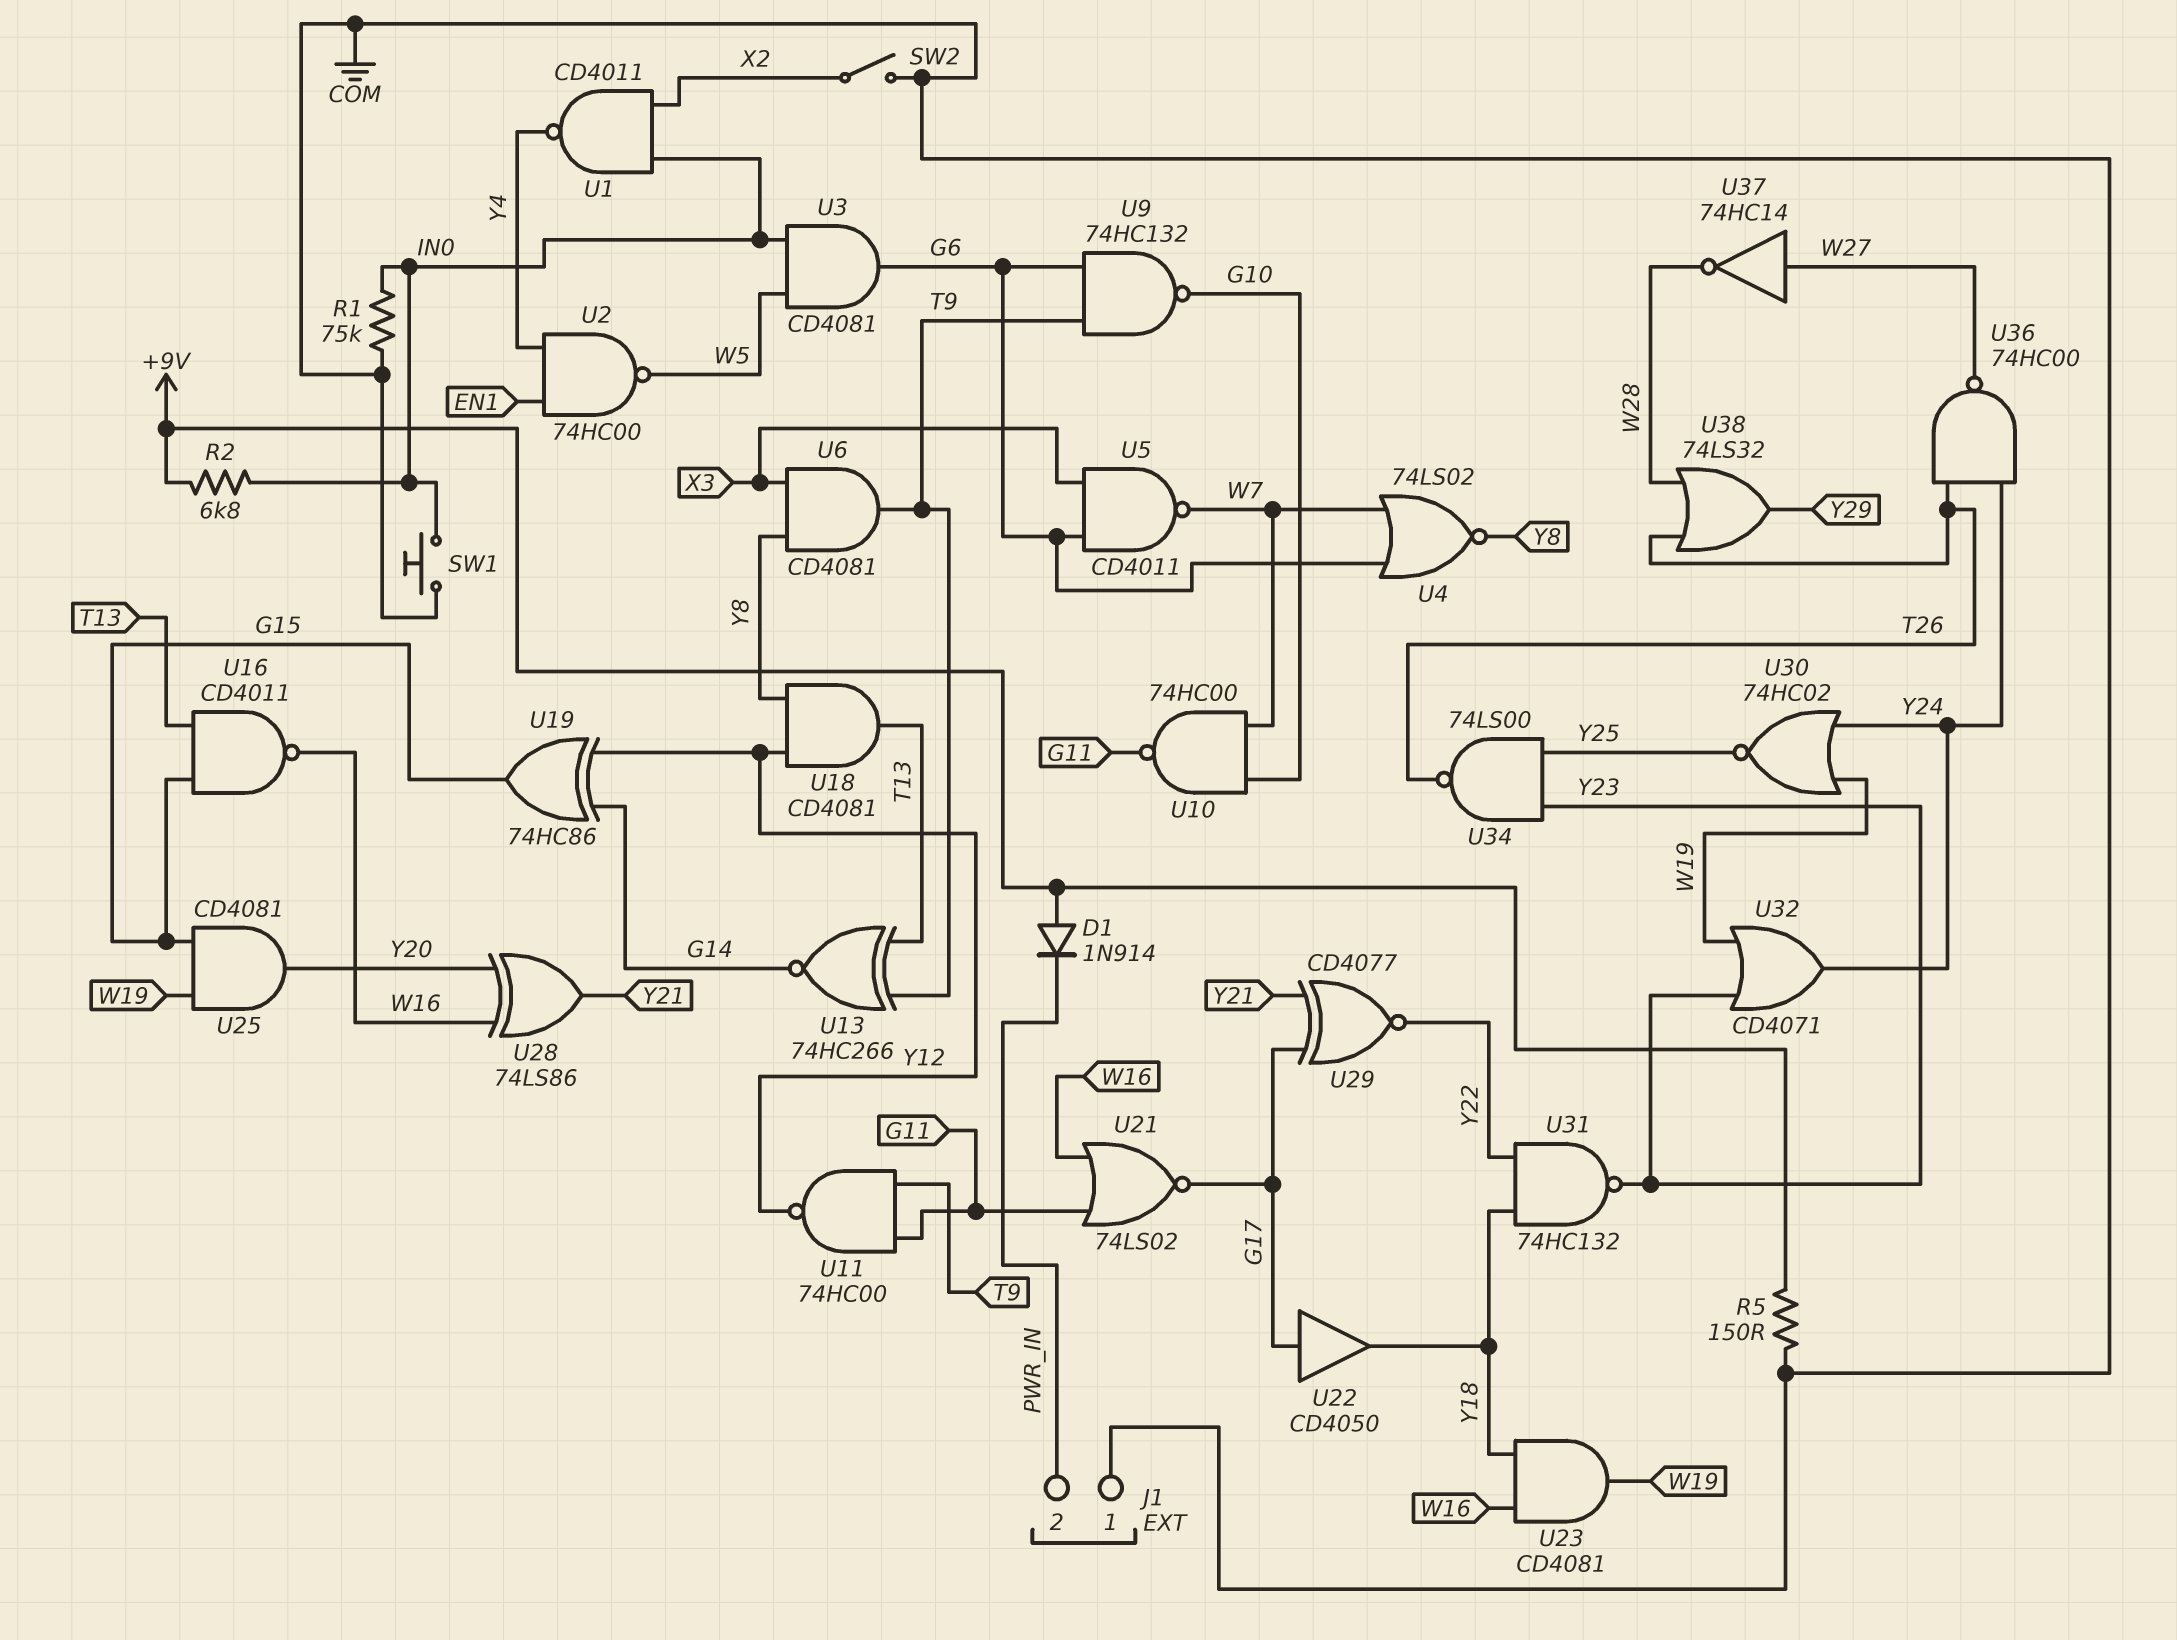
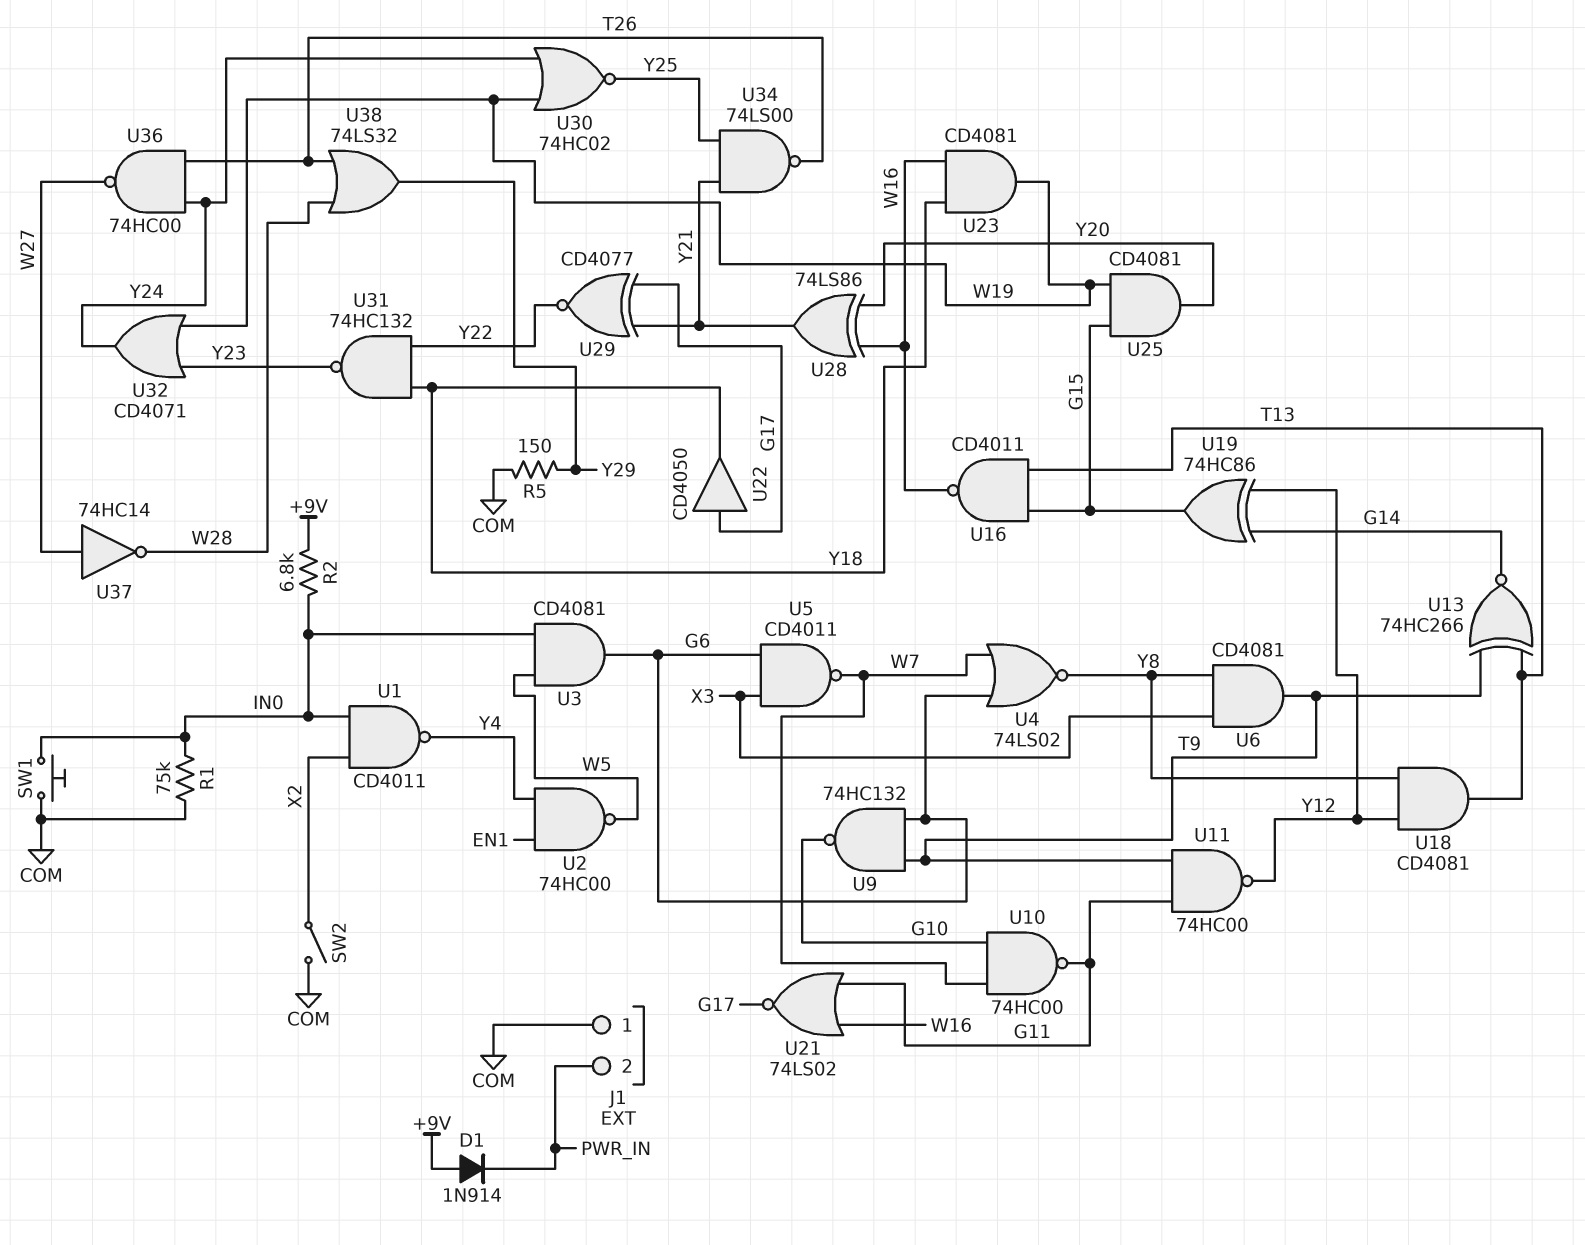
R5: 150 (+9V, COM) -> 150 (COM, Y29)
U34: NAND 74LS00 (in Y23, in Y25, out T26) -> NAND 74LS00 (in Y21, in Y25, out T26)

